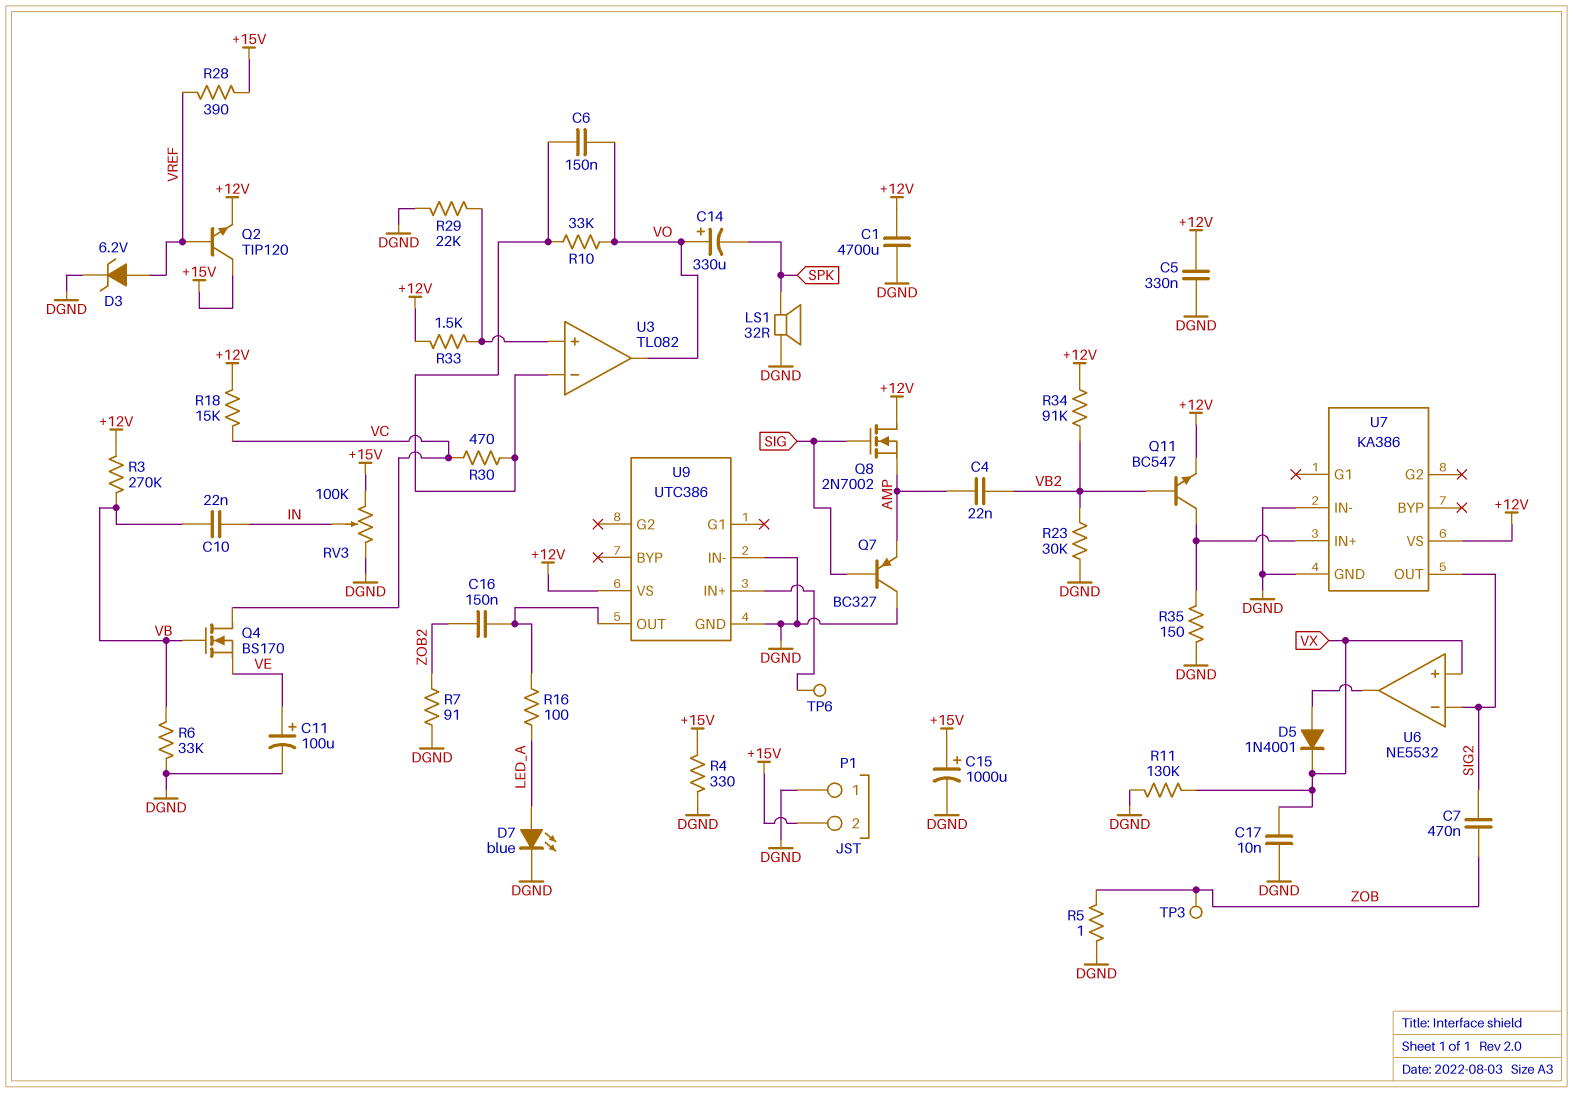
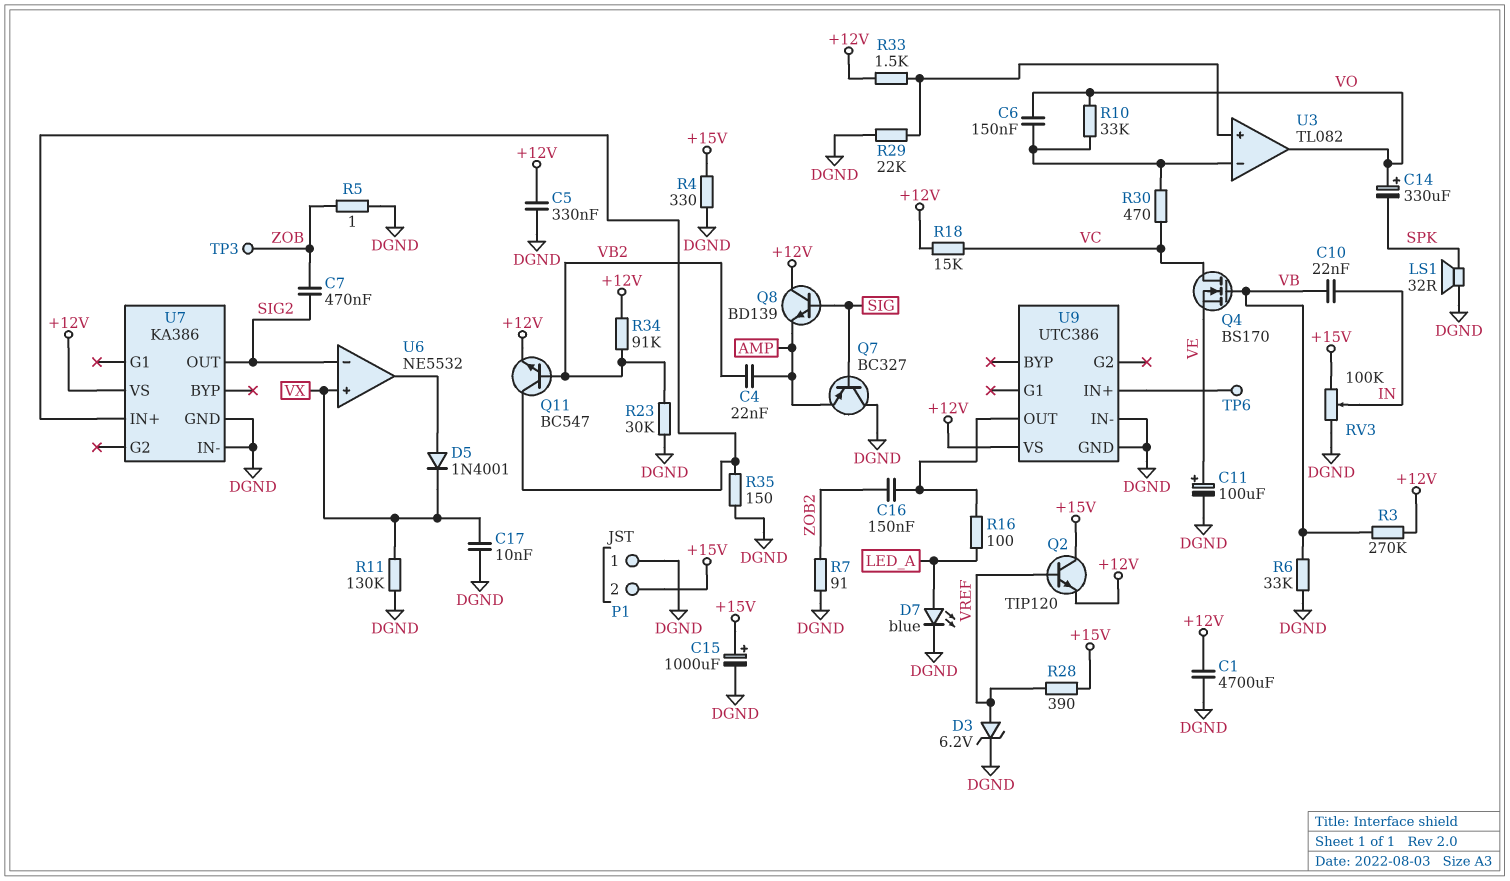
Q8: NMOS 2N7002 (G SIG, D +12V, S AMP) -> NPN BD139 (B SIG, C +12V, E AMP)

